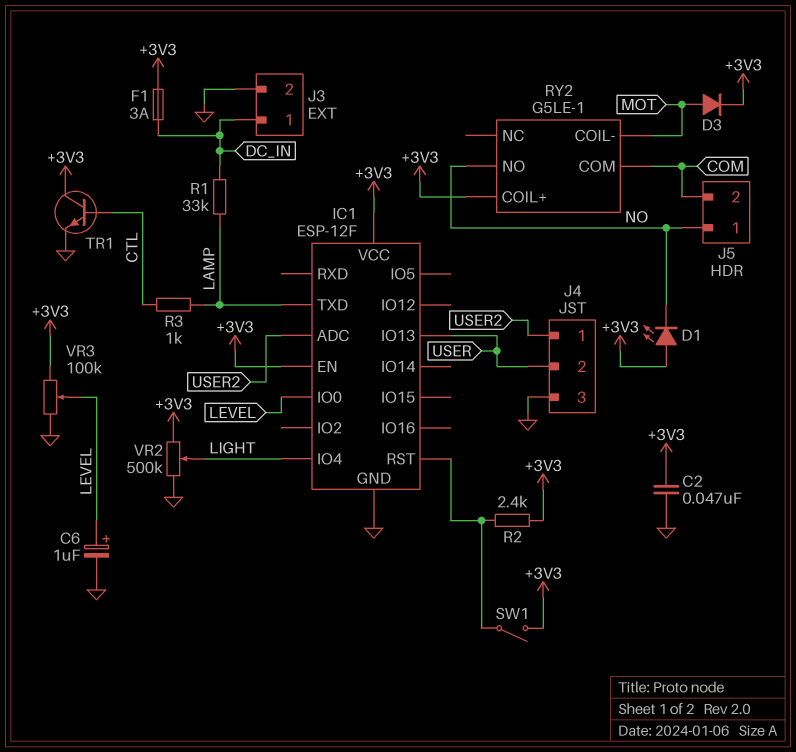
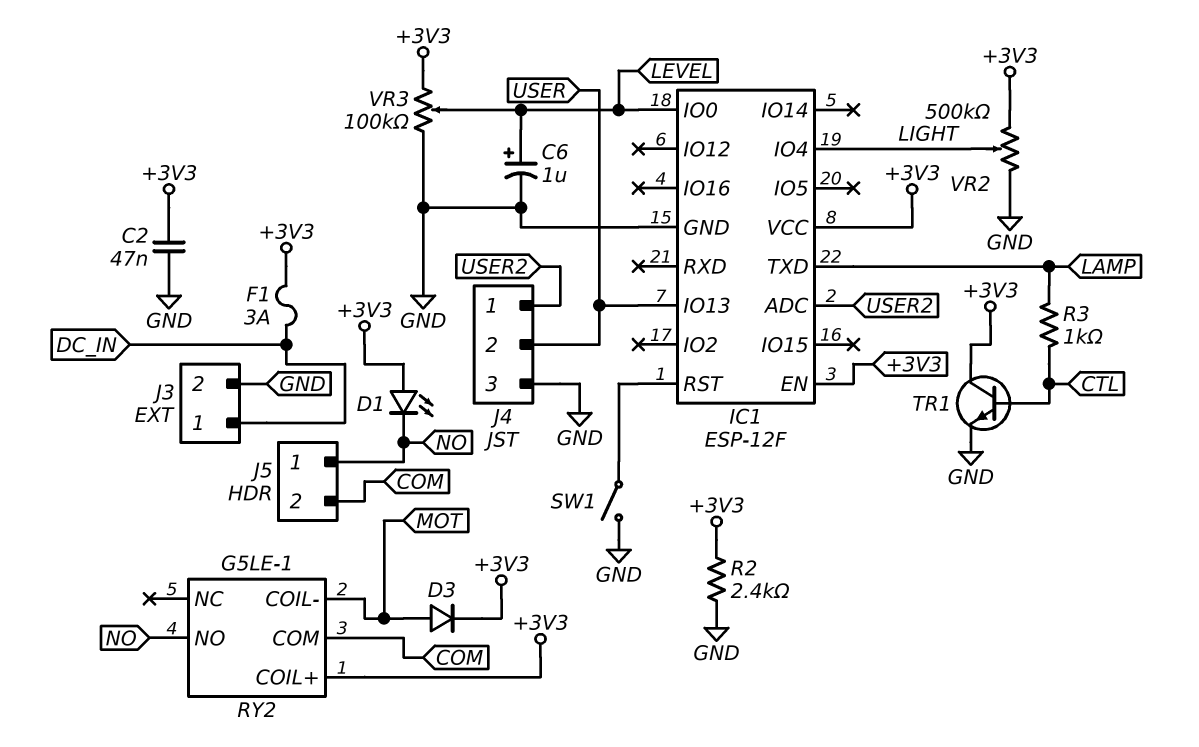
R1: 33k (DC_IN, LAMP) -> none
R2: 2.4k (+3V3, IC1/RST) -> 2.4k (+3V3, GND)
SW1: switch (+3V3, IC1/RST) -> switch (GND, IC1/RST)

